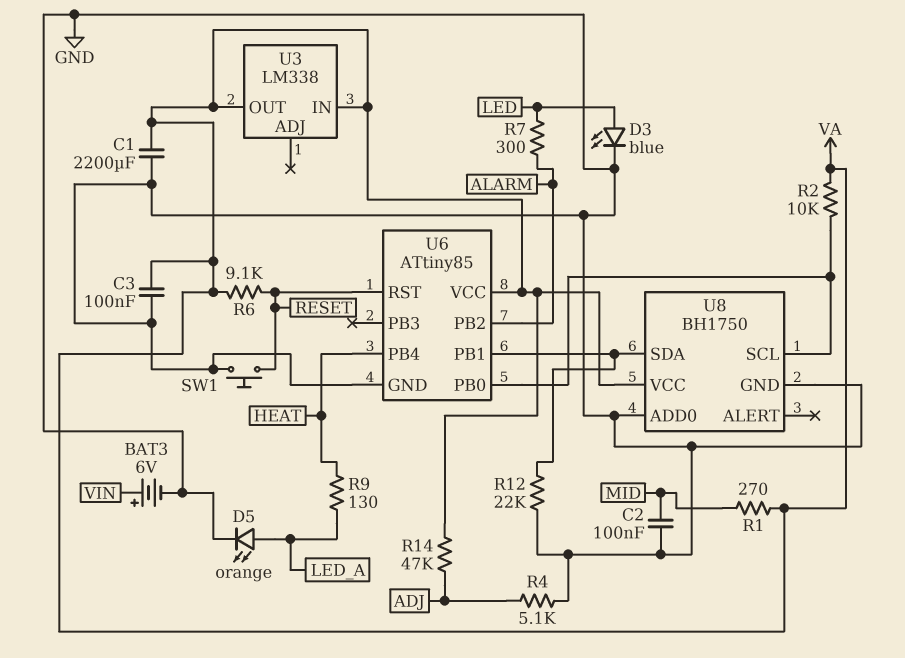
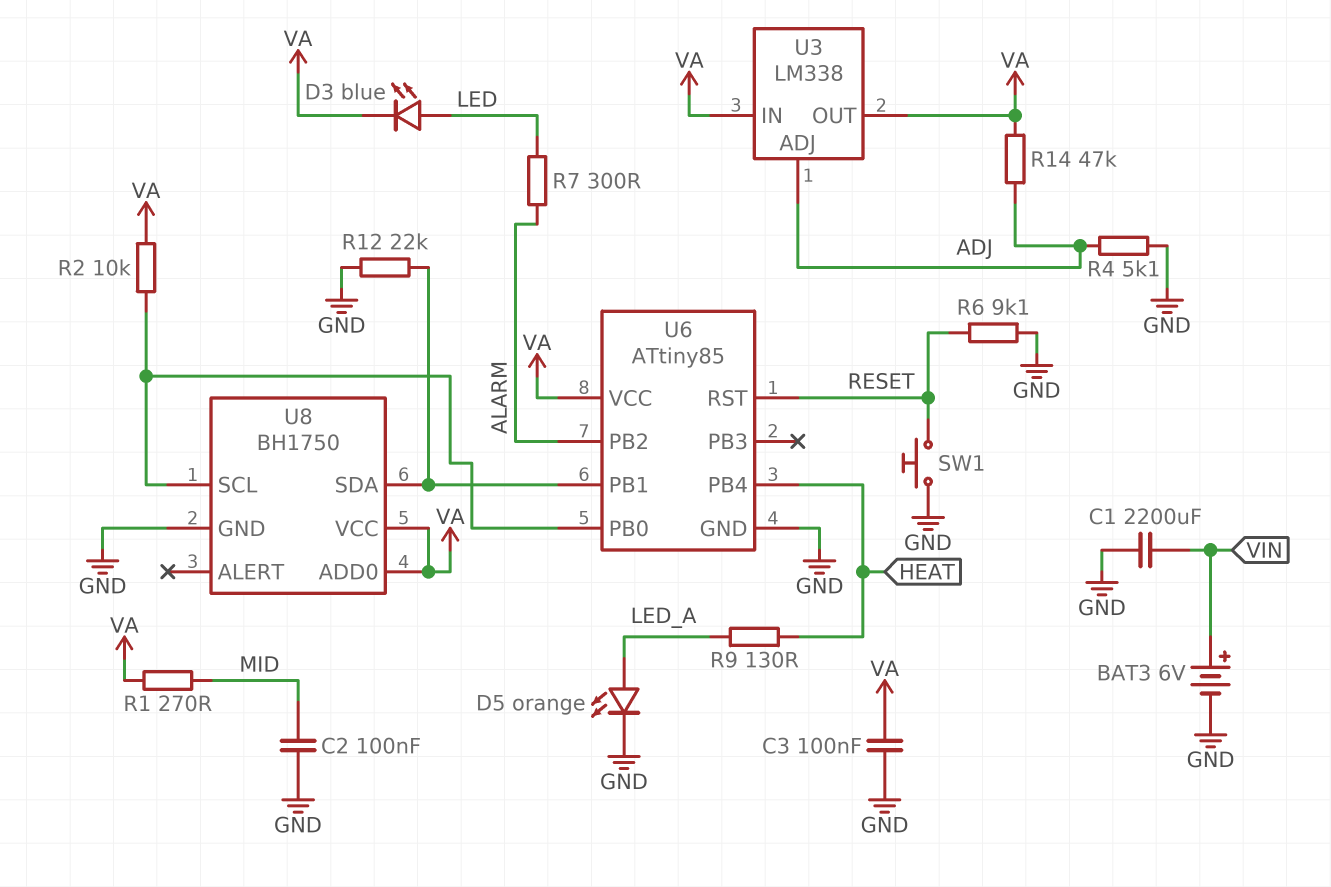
C1: 2200uF (GND, VA) -> 2200uF (GND, VIN)
D3: LED blue (A LED, K GND) -> LED blue (A LED, K VA)
R6: 9.1k (RESET, VA) -> 9.1k (GND, RESET)
U3 pin ADJ: none -> ADJ
U8 pin ADD0: GND -> VA

